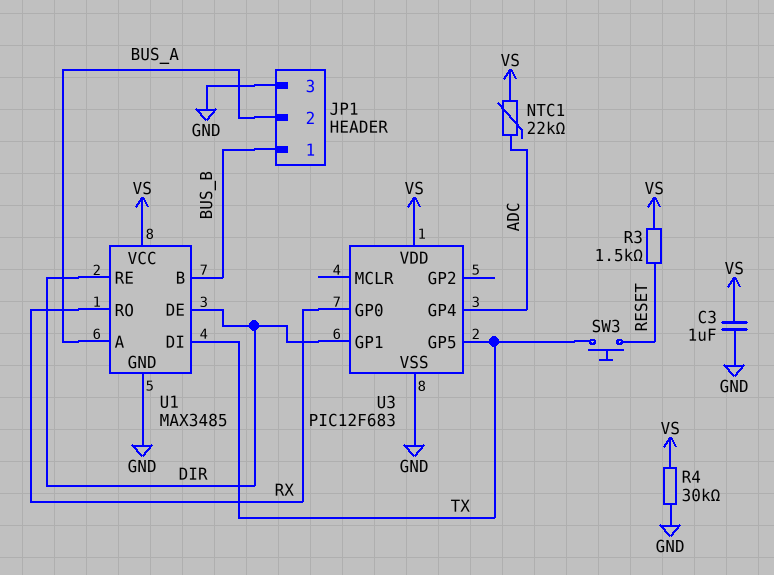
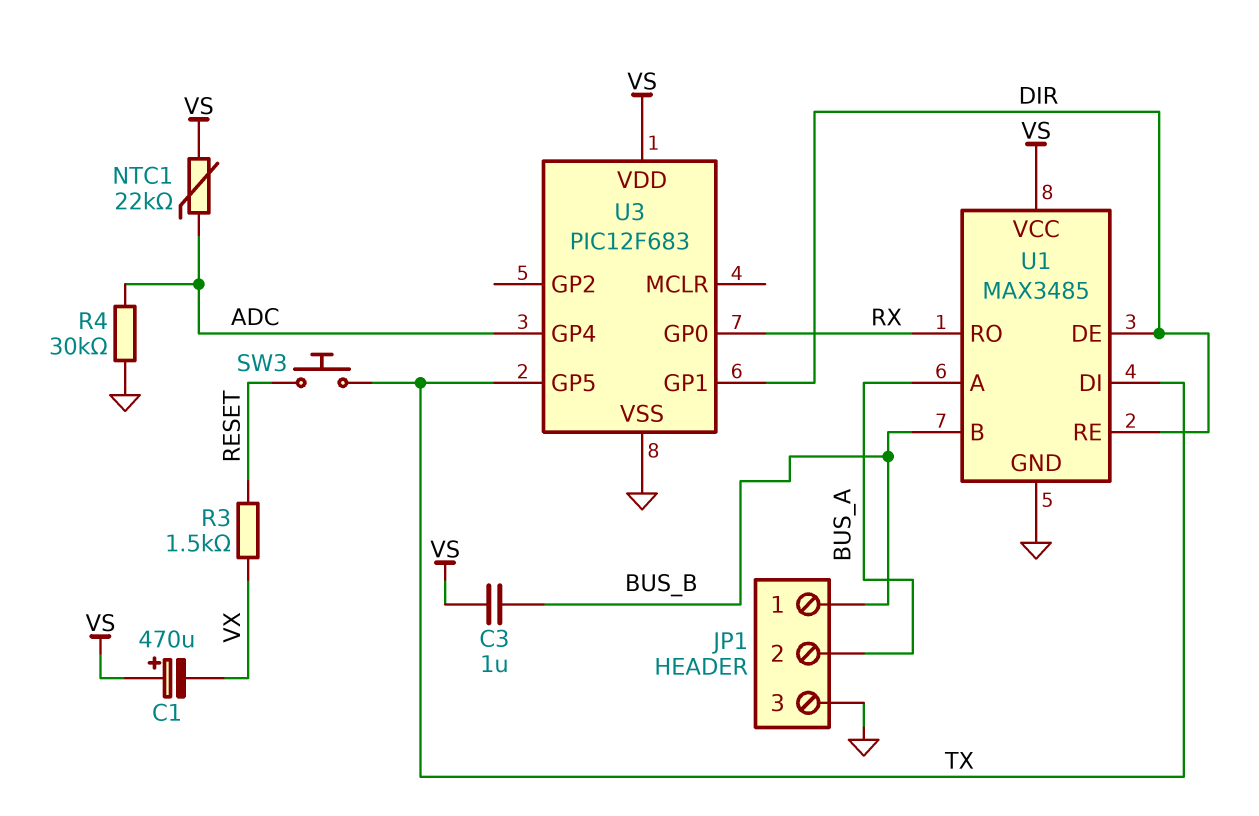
C1: none -> 470uF (plus VS, minus VX)
C3: 1uF (GND, VS) -> 1uF (BUS_B, VS)
R3: 1.5k (RESET, VS) -> 1.5k (RESET, VX)
R4: 30k (GND, VS) -> 30k (ADC, GND)

